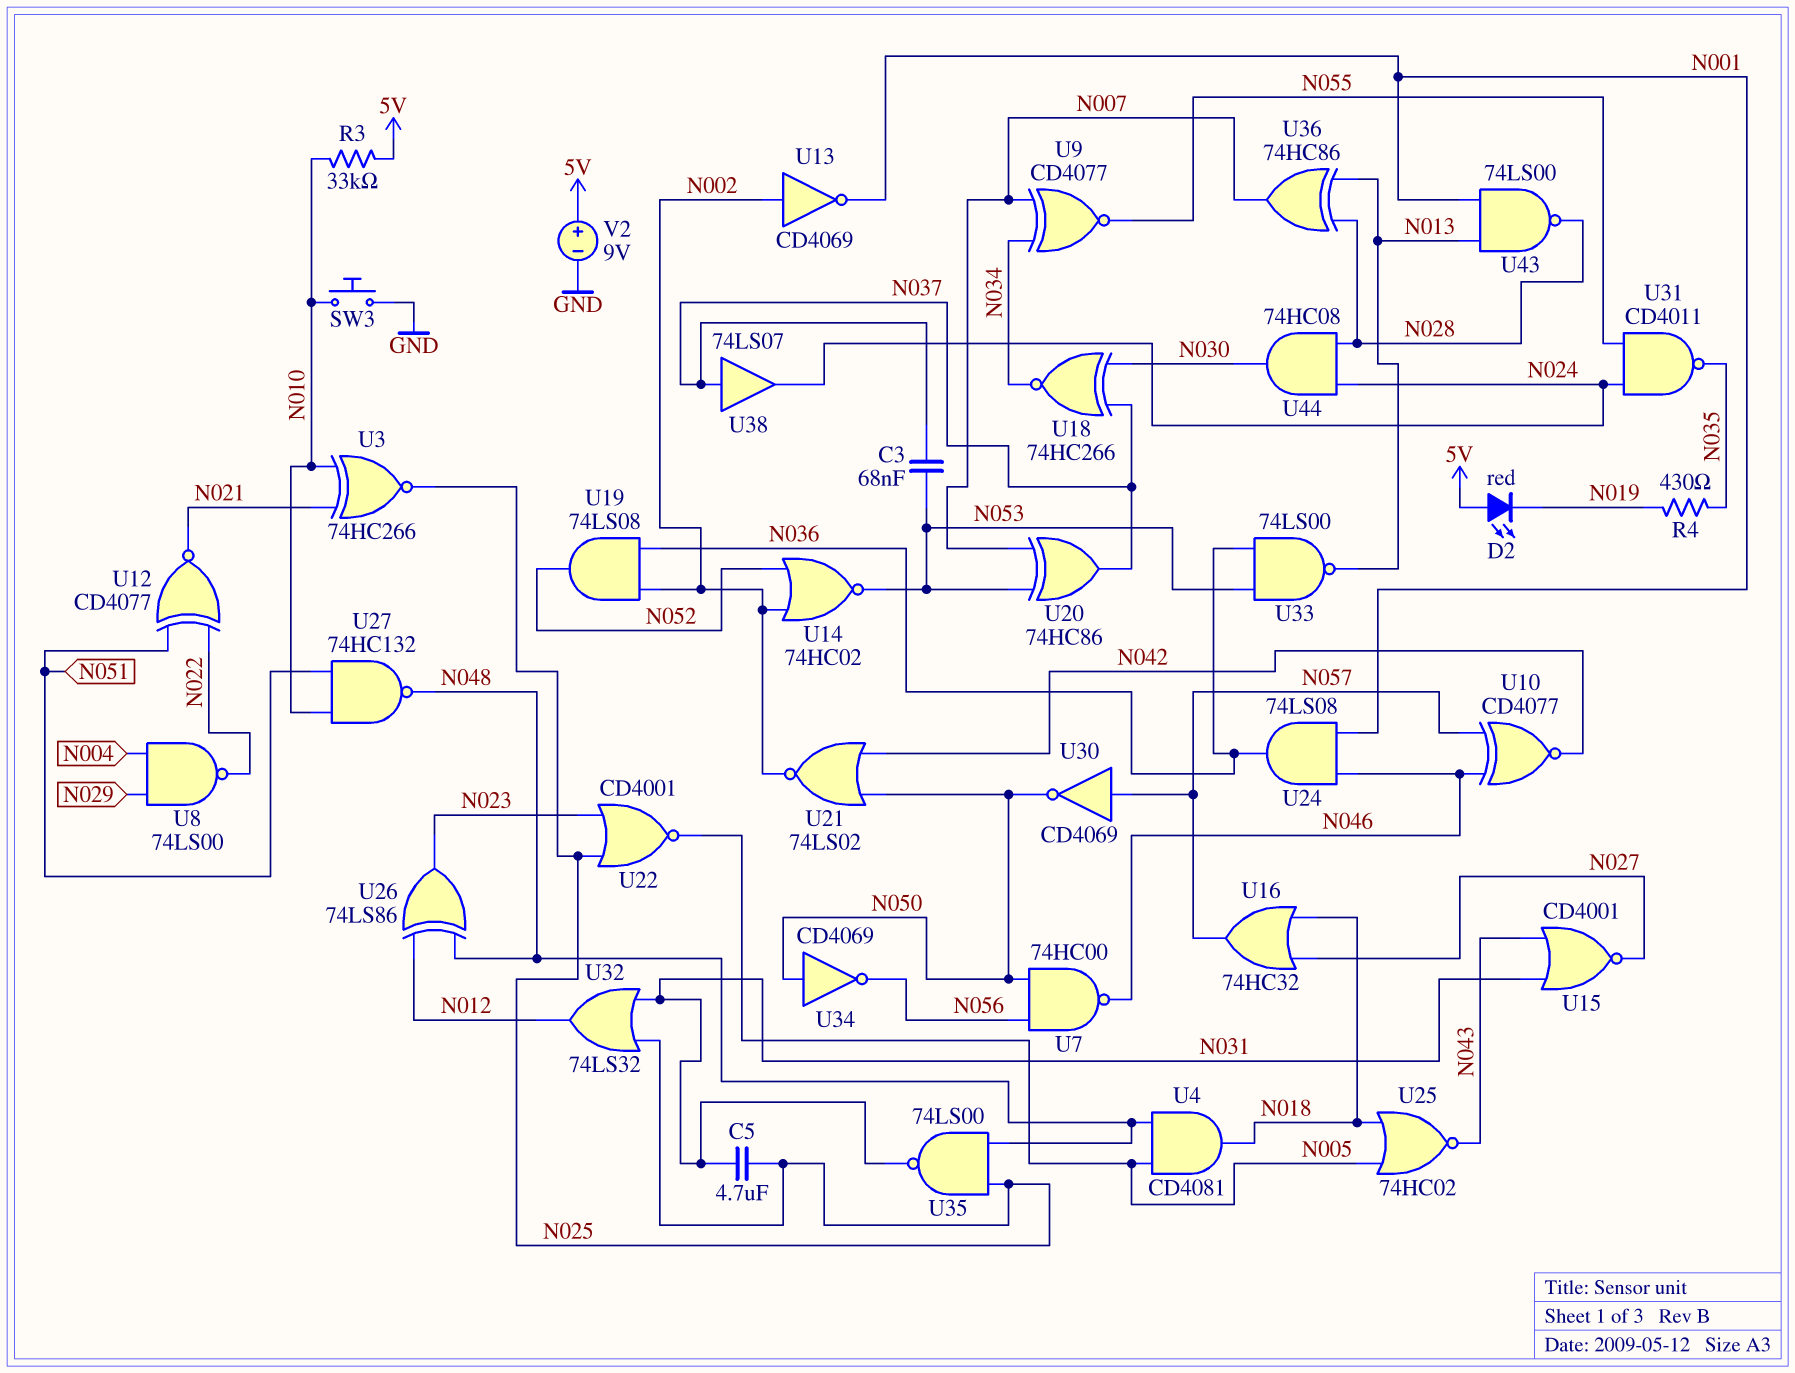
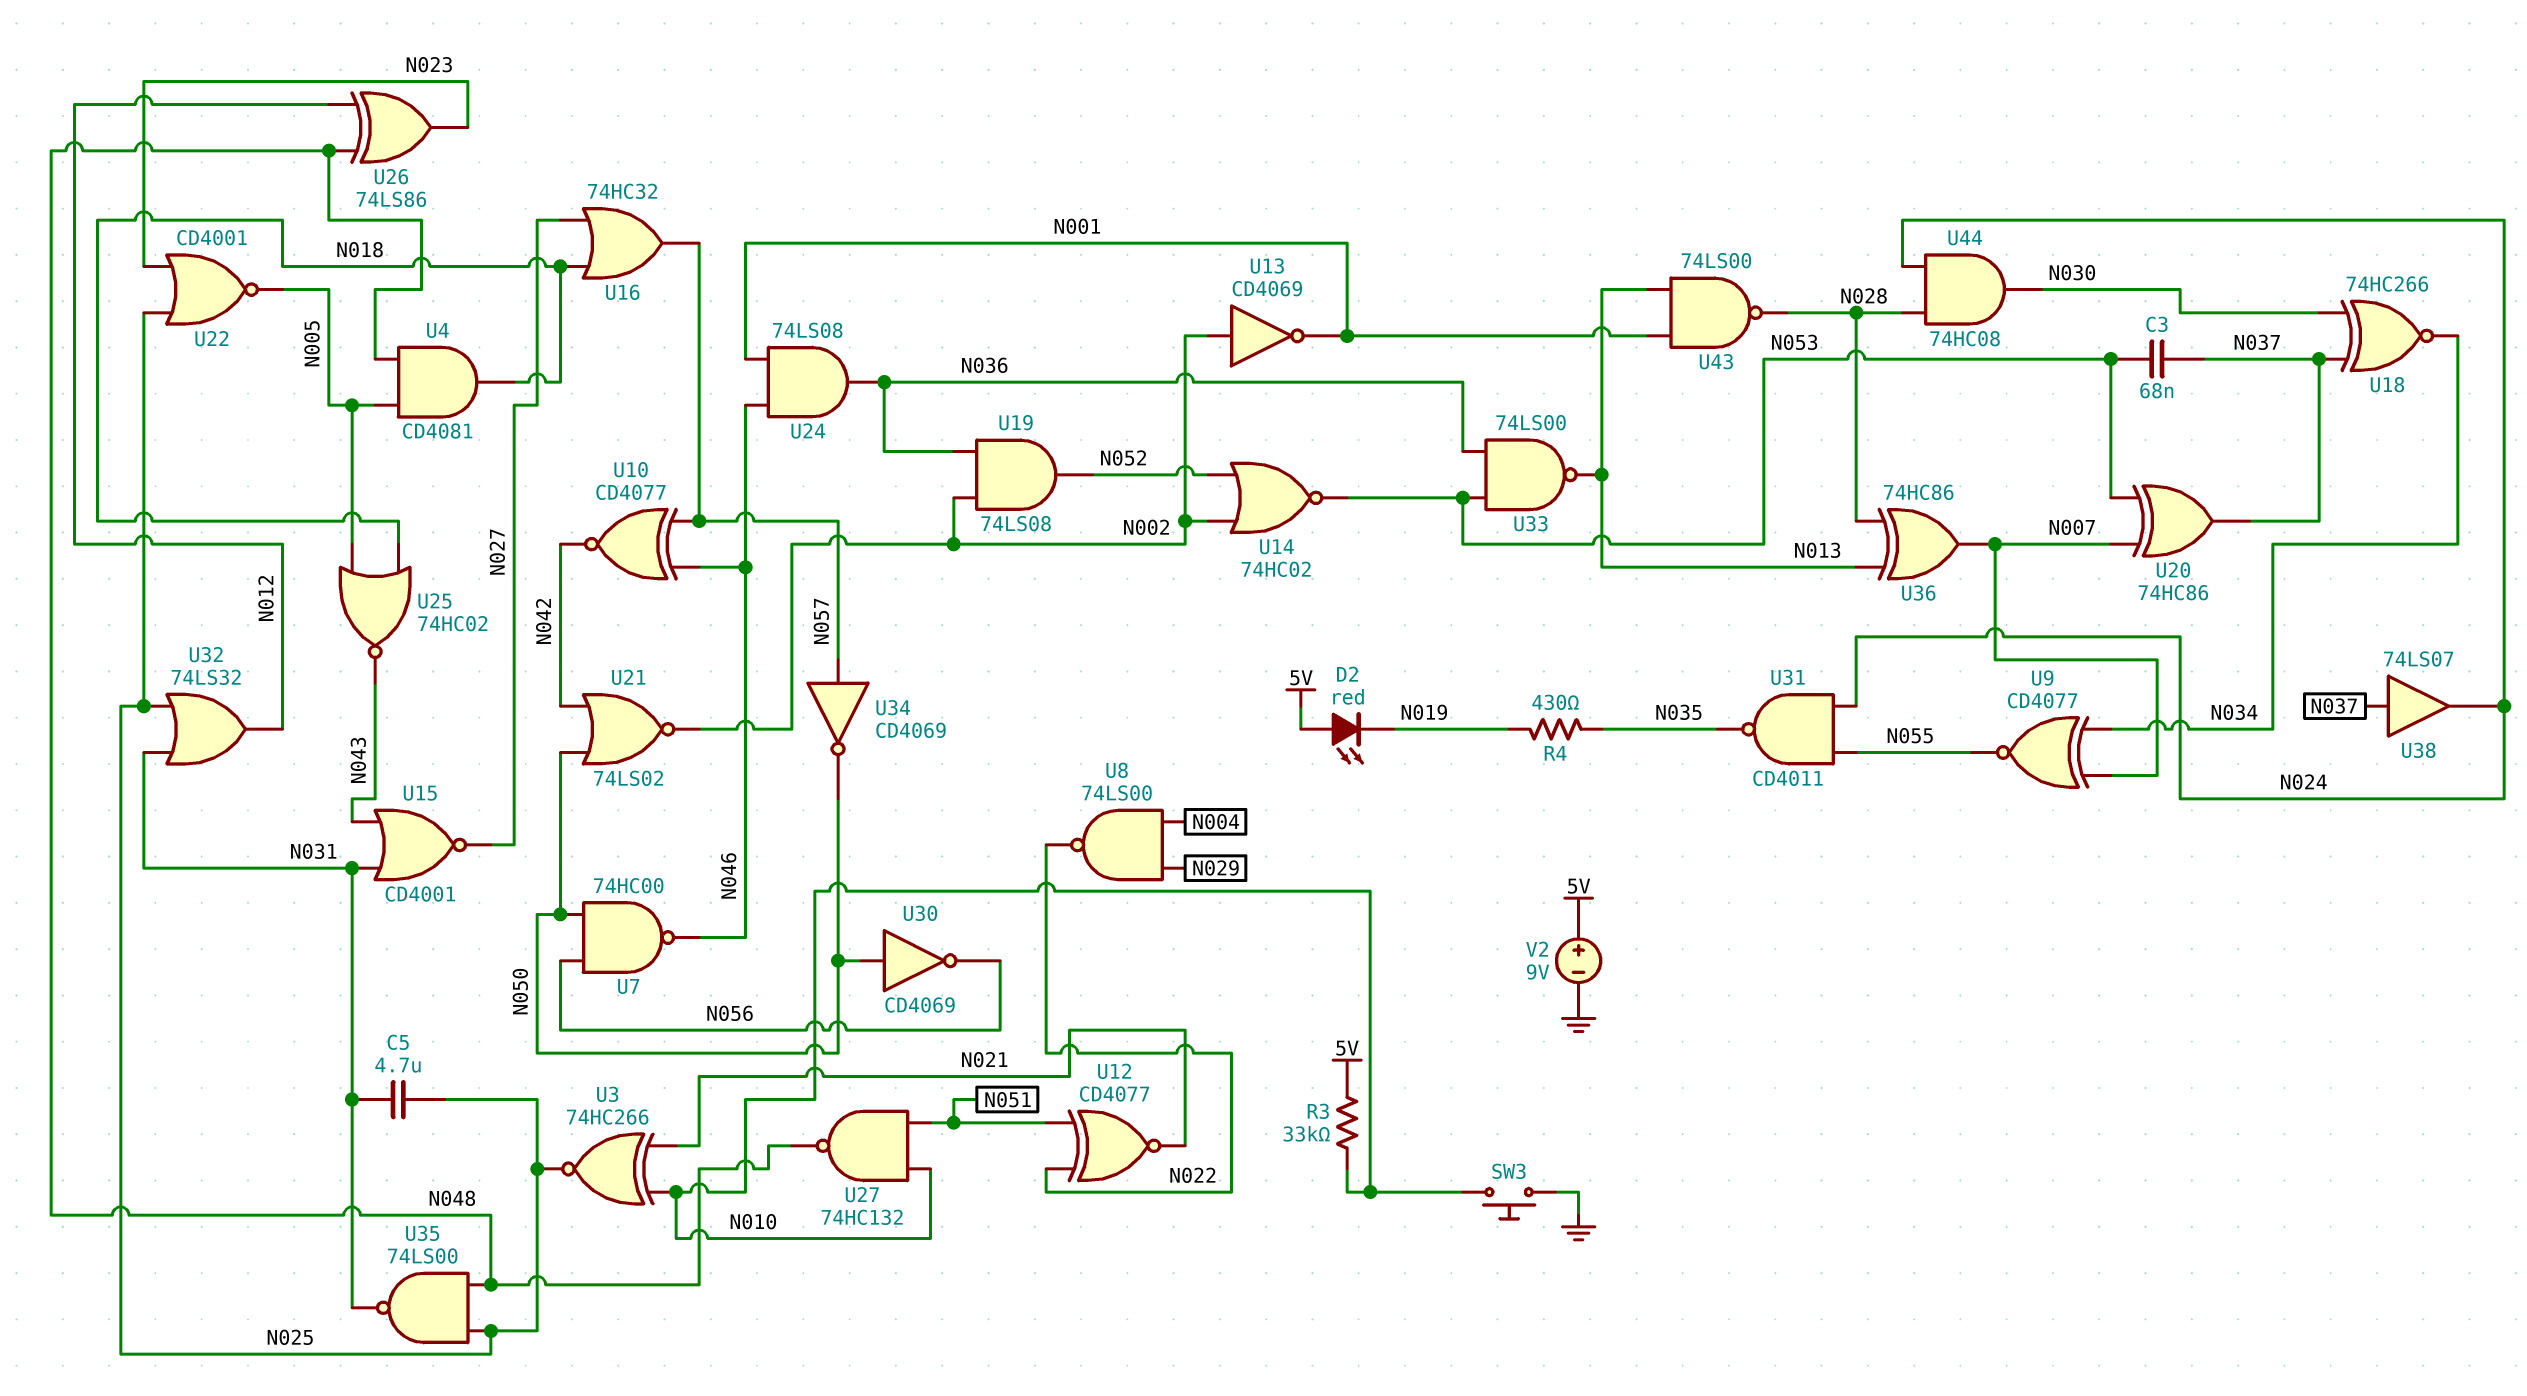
U30: NOT CD4069 (in N057, out N050) -> NOT CD4069 (in N050, out N056)
U34: NOT CD4069 (in N050, out N056) -> NOT CD4069 (in N057, out N050)

